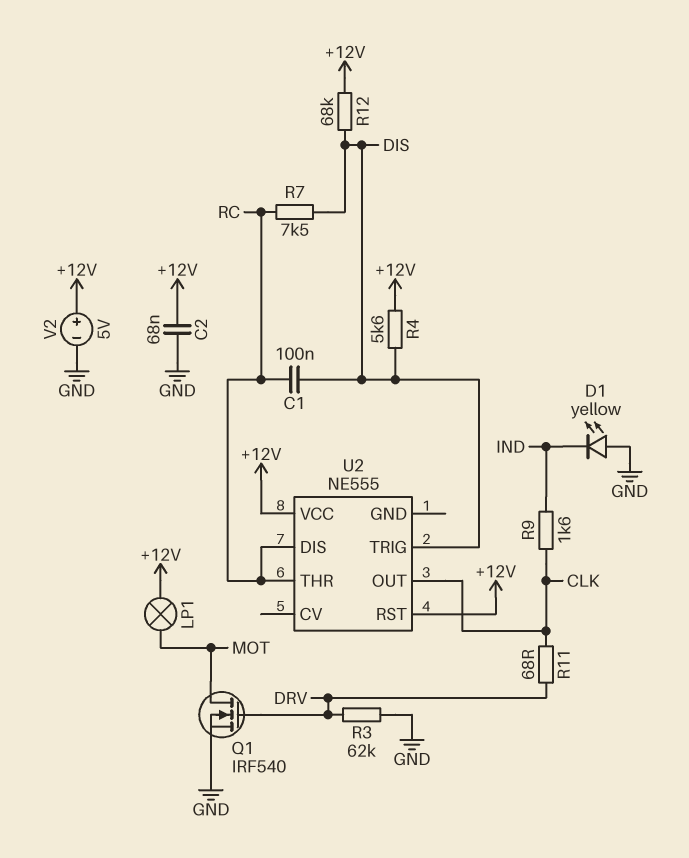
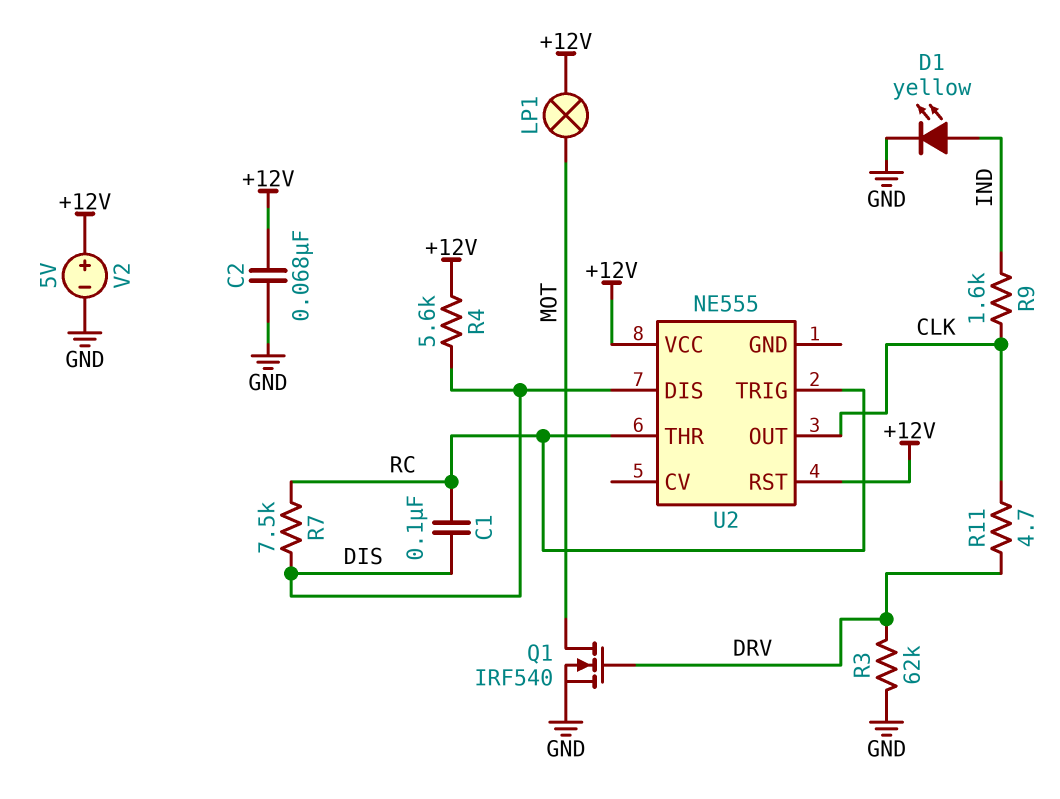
D1: LED yellow (A GND, K IND) -> LED yellow (A IND, K GND)
R11: 68 (CLK, DRV) -> 4.7 (CLK, DRV)
R12: 68k (+12V, DIS) -> none
U2 pin DIS: RC -> DIS
U2 pin TRIG: DIS -> RC

